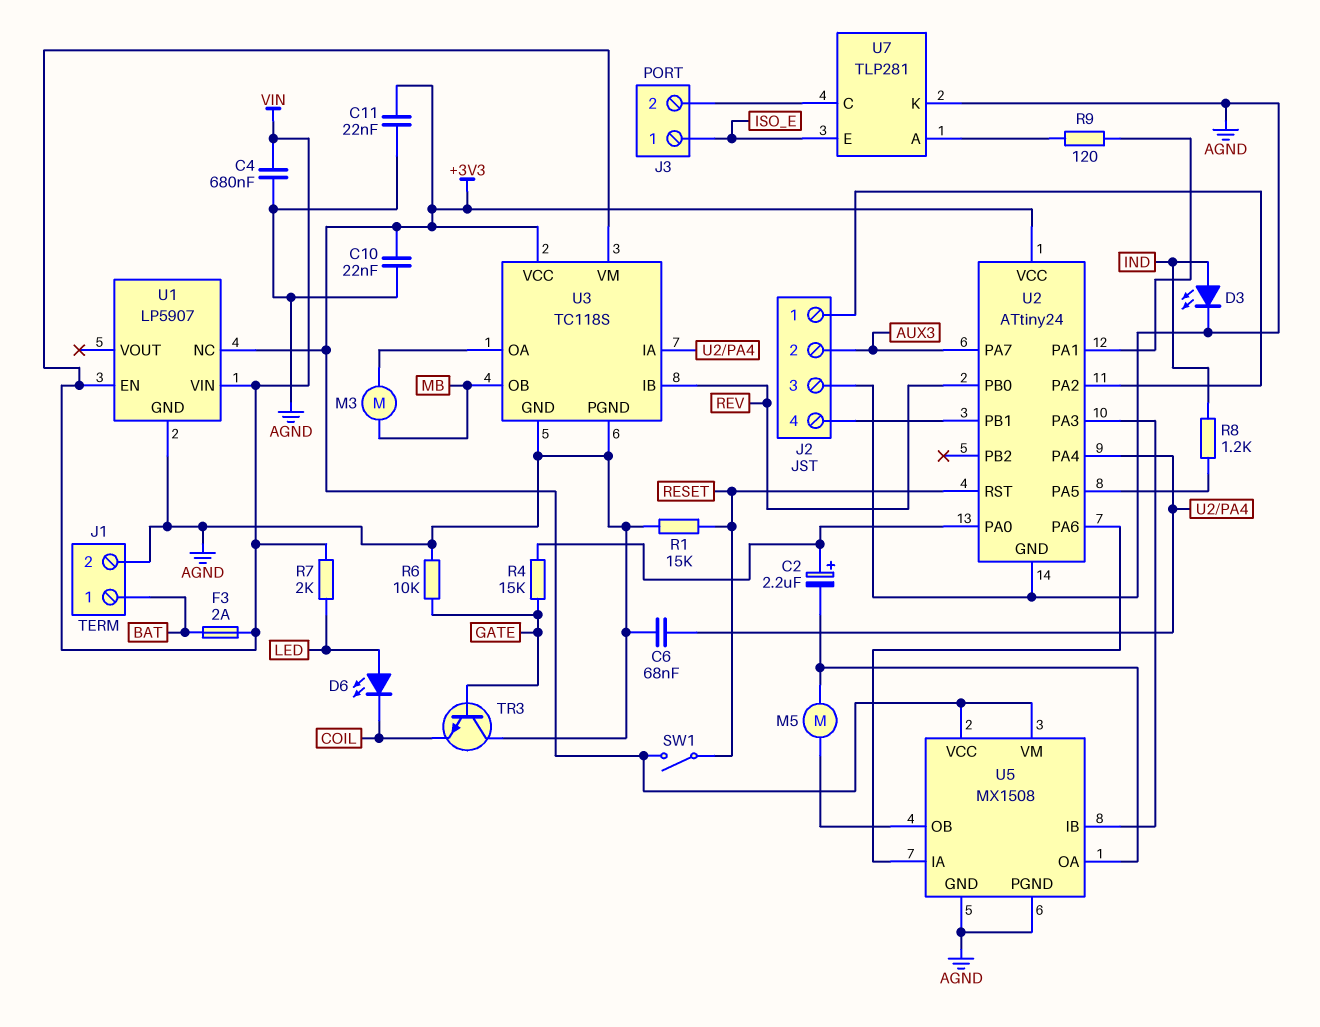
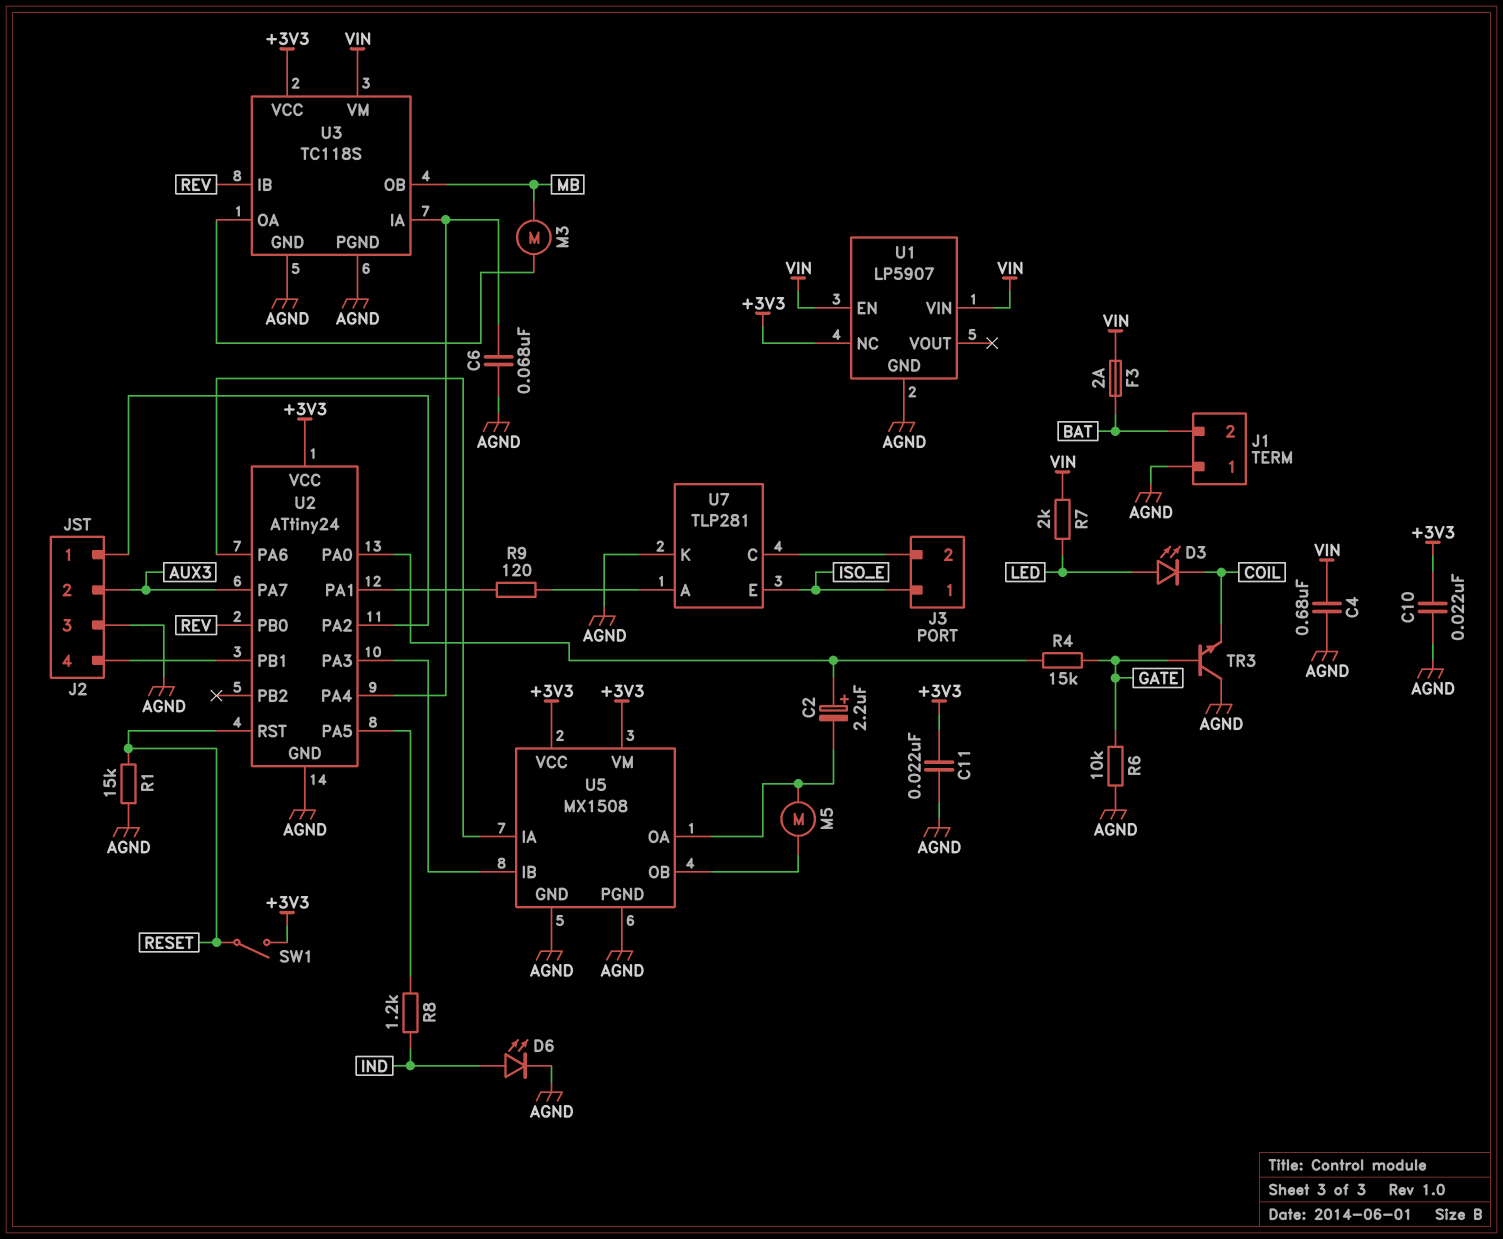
D3: LED (A IND, K AGND) -> LED (A LED, K COIL)
D6: LED (A LED, K COIL) -> LED (A IND, K AGND)
J1 pin 1: BAT -> AGND
J1 pin 2: AGND -> BAT

